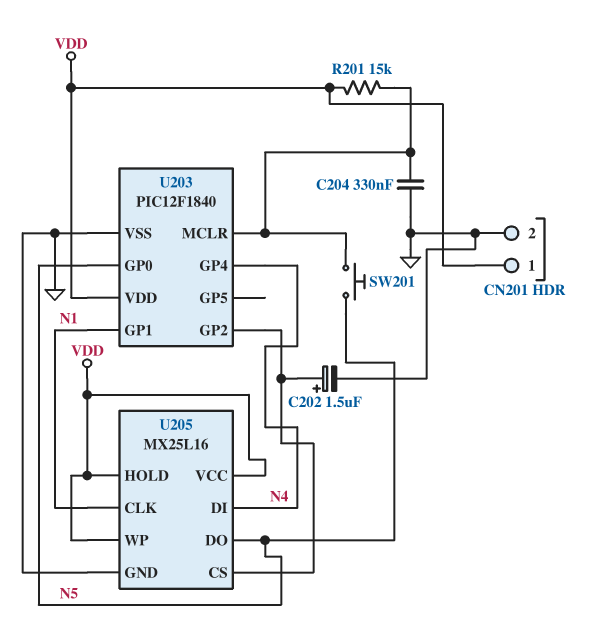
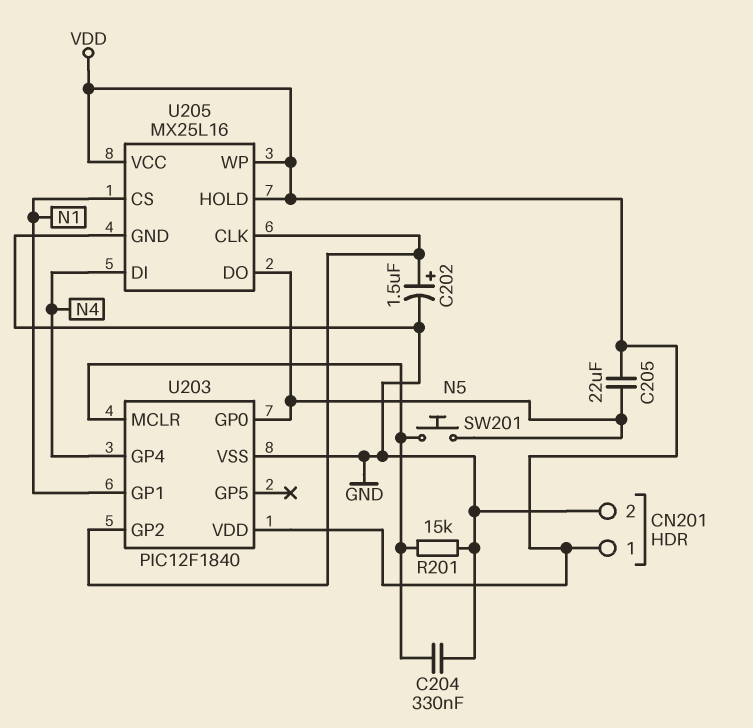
C205: none -> 22uF (N5, VDD)
R201: 15k (U203/MCLR, VDD) -> 15k (GND, U203/MCLR)
U205 pin CLK: N1 -> U203/GP2
U205 pin CS: U203/GP2 -> N1

